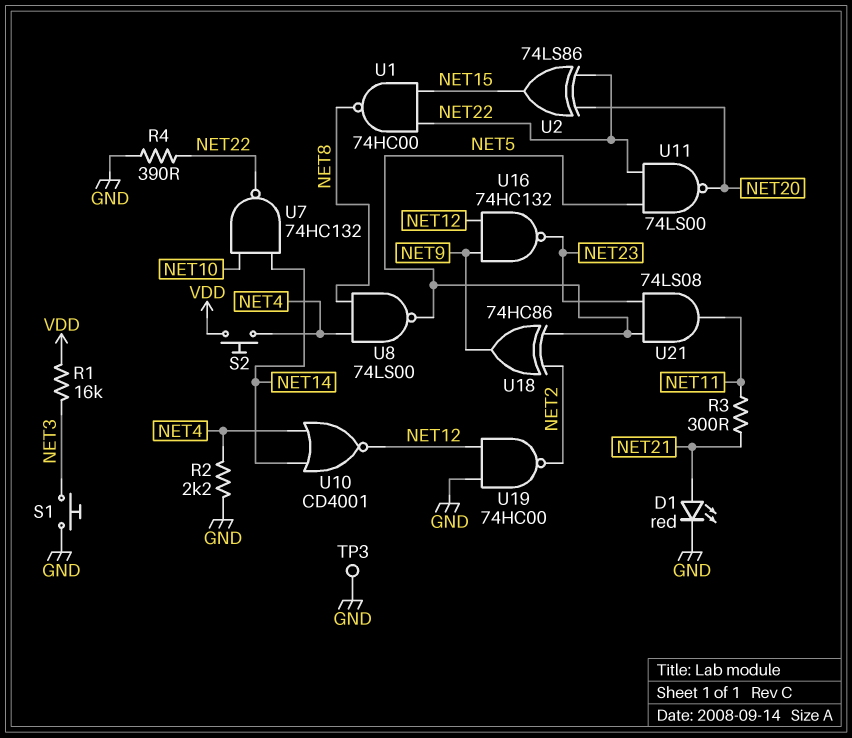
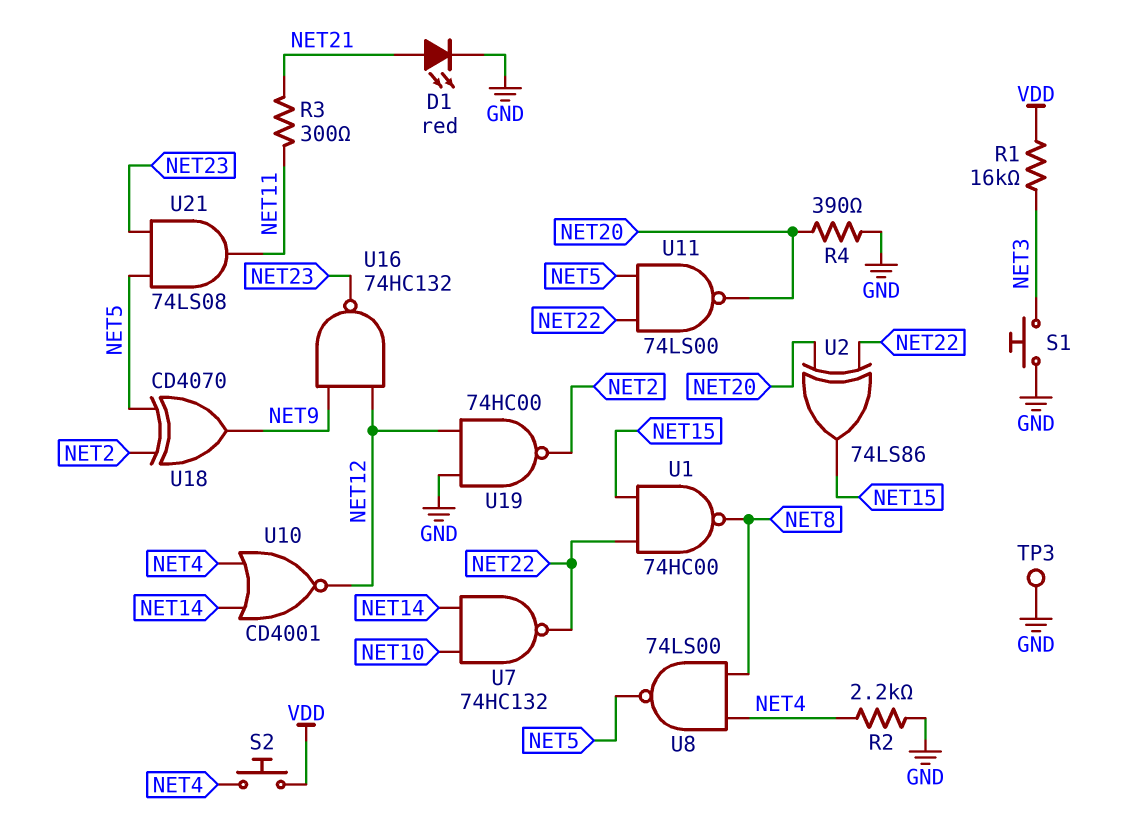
R4: 390 (GND, NET22) -> 390 (GND, NET20)
U18: XOR 74HC86 (in NET2, in NET5, out NET9) -> XOR CD4070 (in NET2, in NET5, out NET9)

